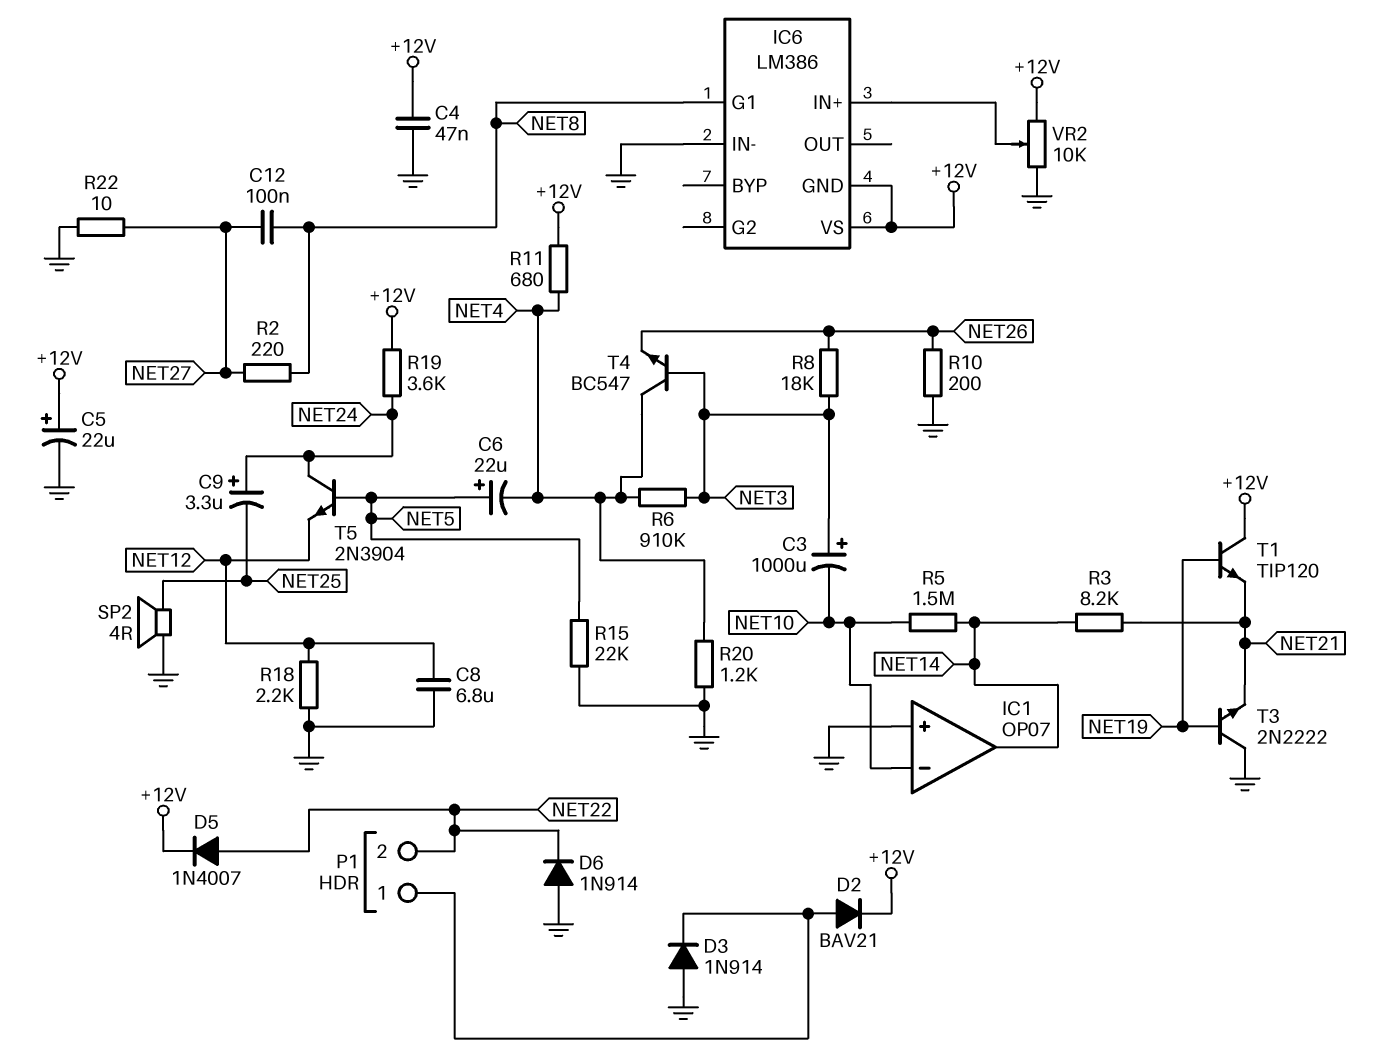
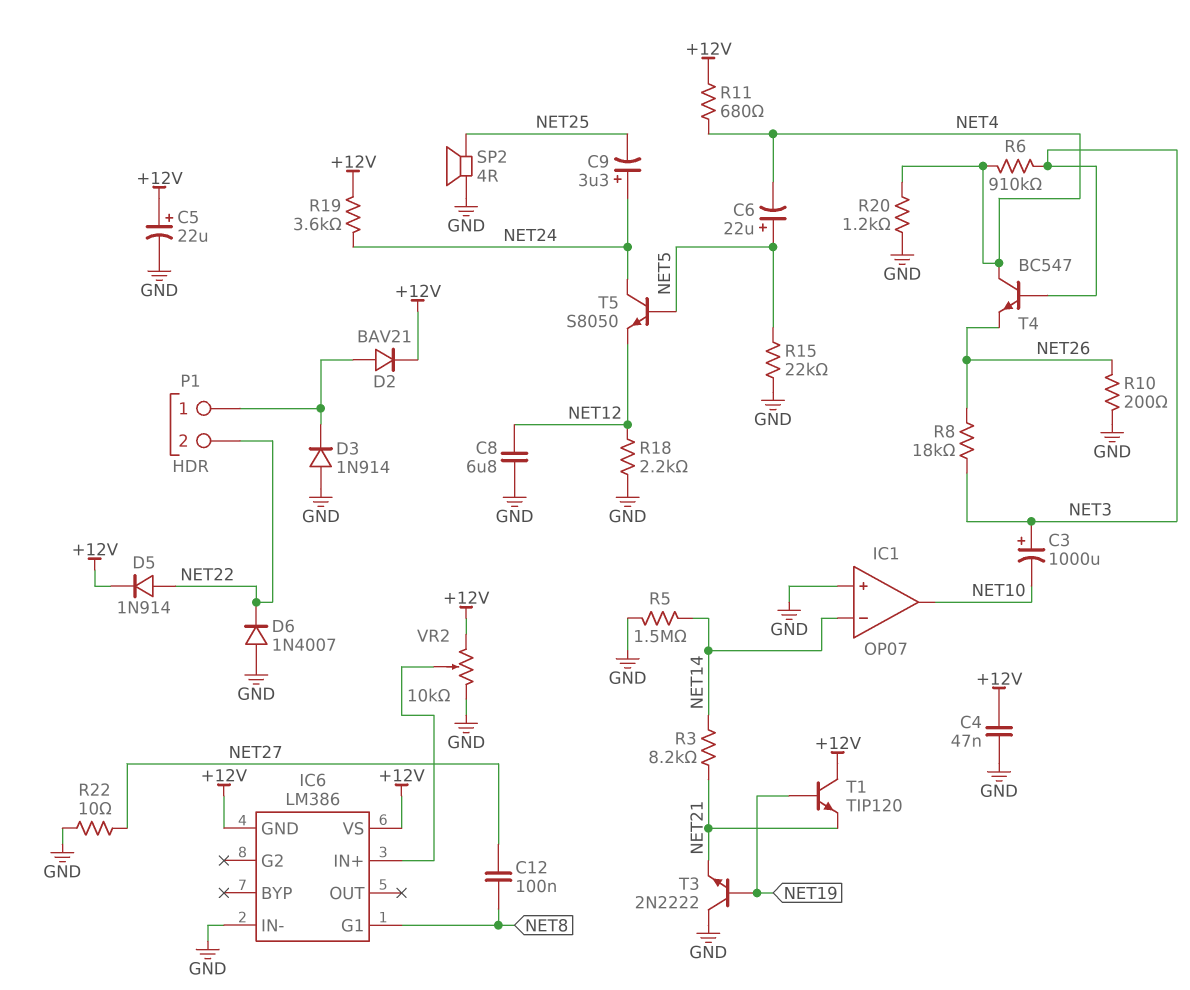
D5: diode 1N4007 (A NET22, K +12V) -> diode 1N914 (A NET22, K +12V)
D6: diode 1N914 (A GND, K NET22) -> diode 1N4007 (A GND, K NET22)
IC1 pin in-: NET10 -> NET14
IC1 pin out: NET14 -> NET10
R2: 220 (NET8, NET27) -> none
R5: 1.5M (NET10, NET14) -> 1.5M (GND, NET14)
T5: NPN 2N3904 (B NET5, C NET24, E NET12) -> NPN S8050 (B NET5, C NET24, E NET12)

